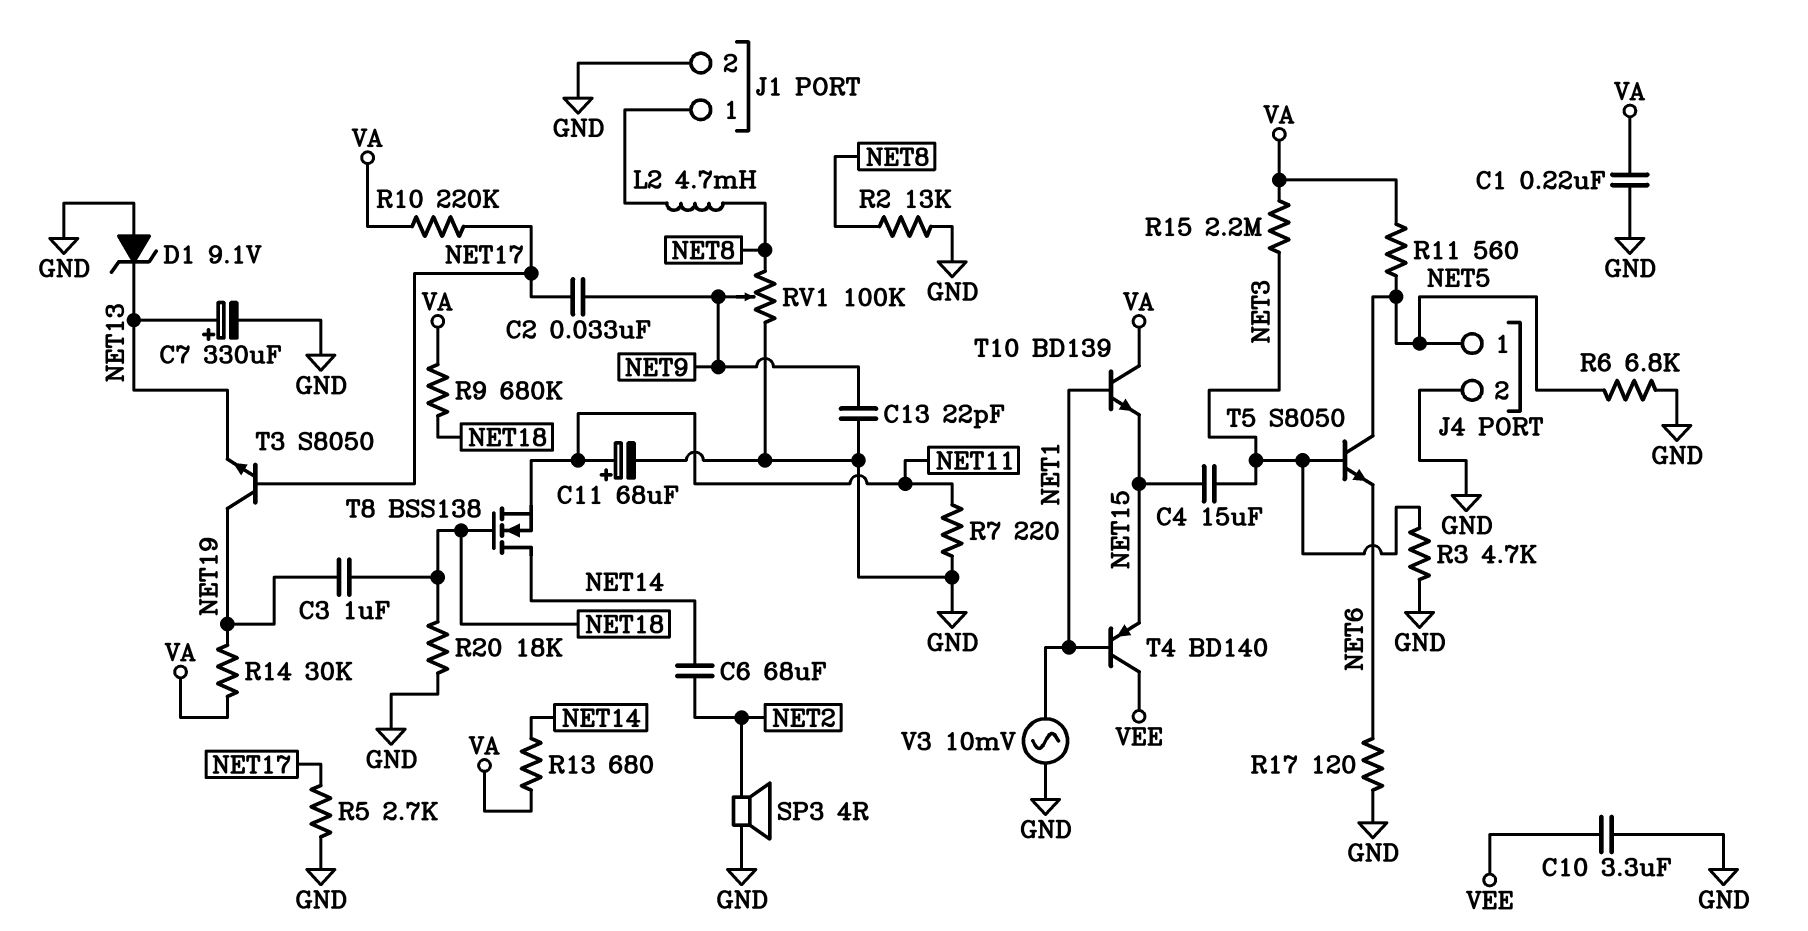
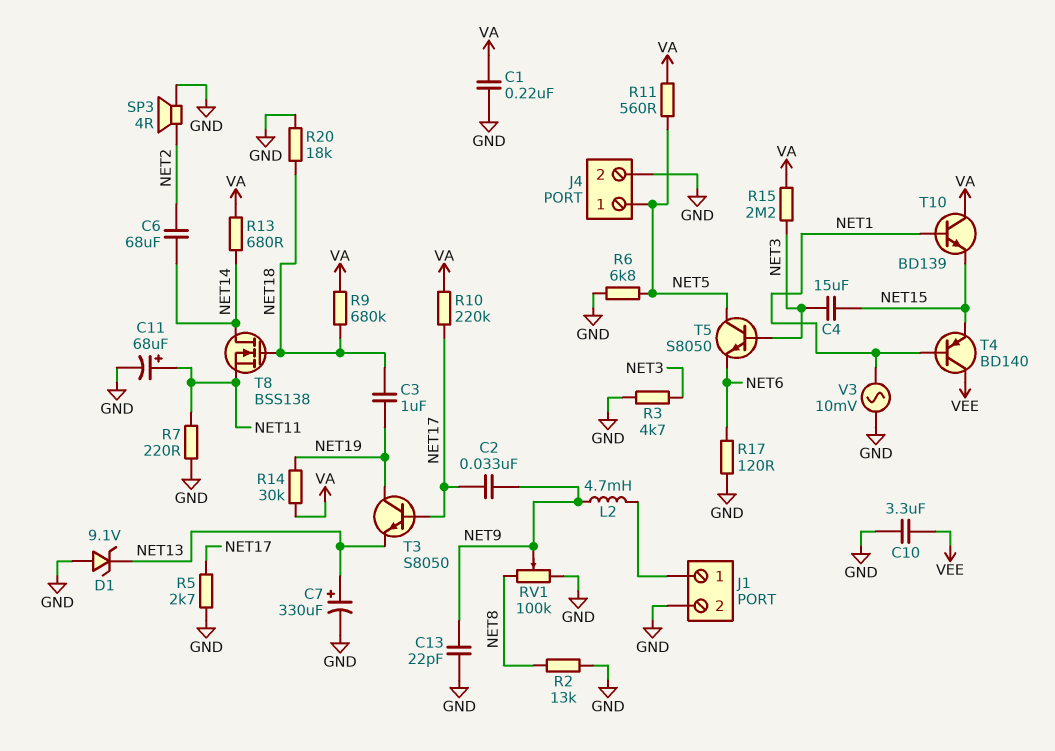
L2: 4.7mH (J1/1, NET8) -> 4.7mH (J1/1, NET9)

